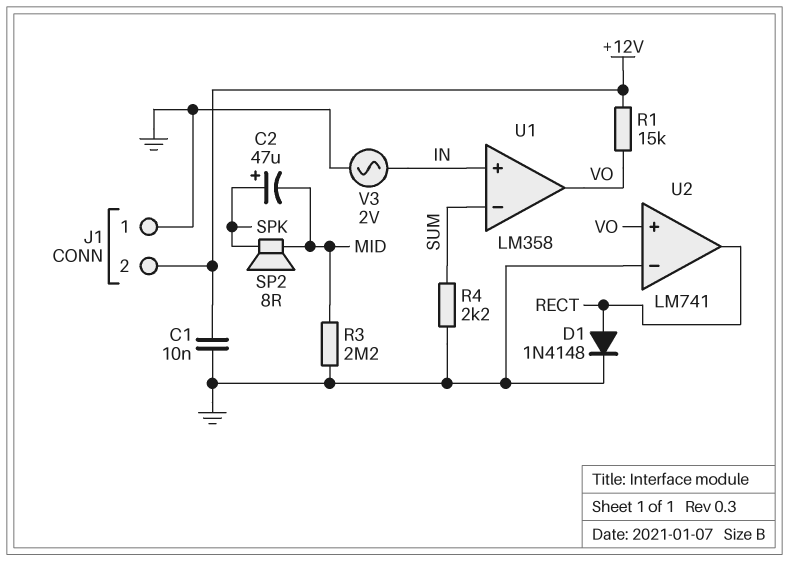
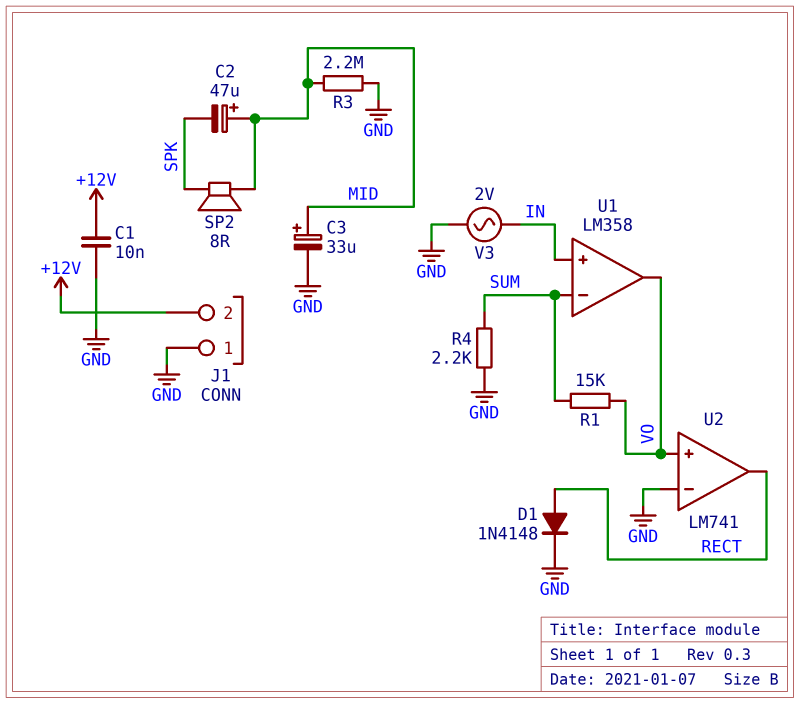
C2: 47uF (plus SPK, minus MID) -> 47uF (plus MID, minus SPK)
C3: none -> 33uF (plus MID, minus GND)
R1: 15k (+12V, VO) -> 15k (SUM, VO)

